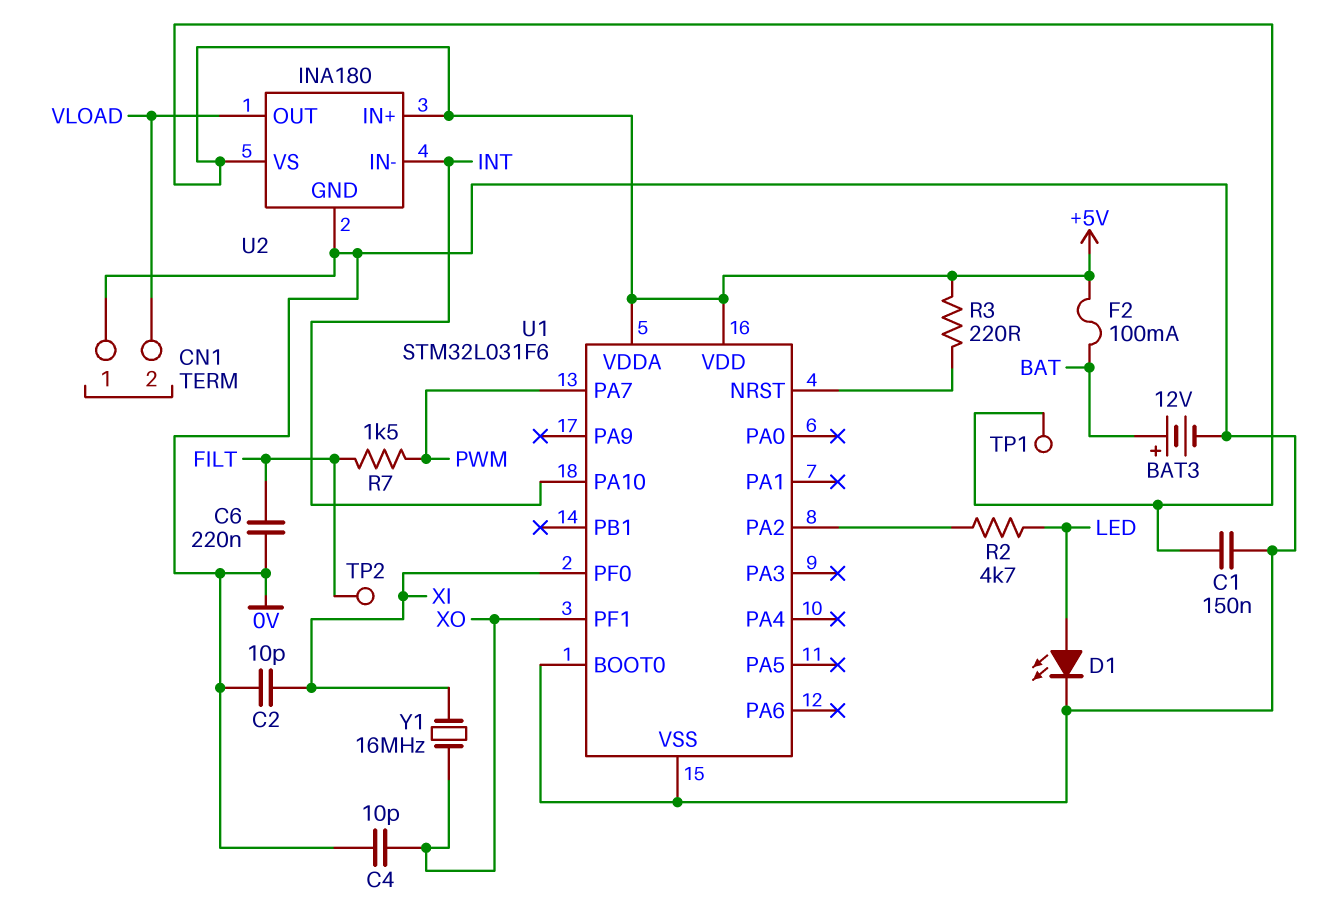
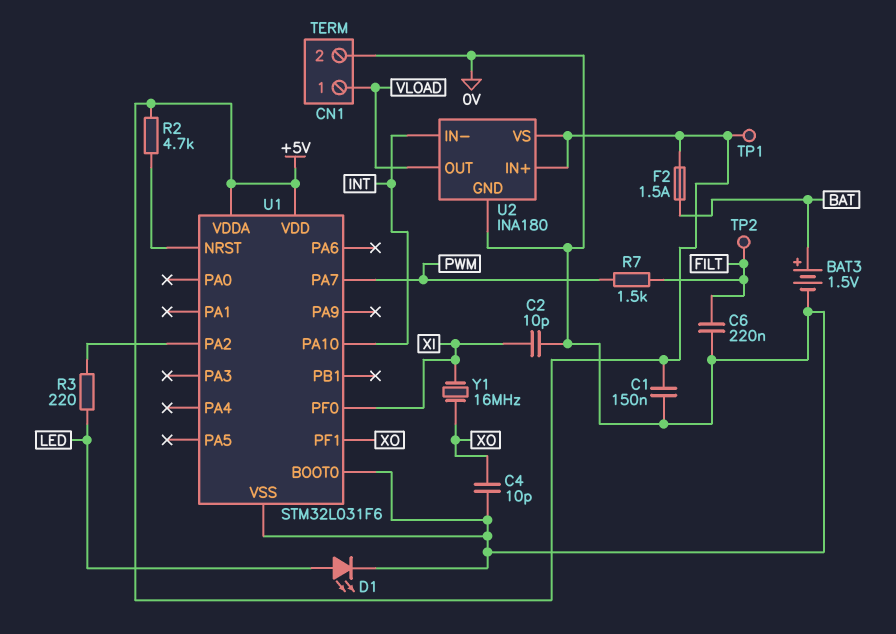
BAT3: 12V (plus BAT, minus 0V) -> 1.5V (plus BAT, minus 0V)
CN1 pin 1: 0V -> VLOAD
CN1 pin 2: VLOAD -> 0V
F2: 100mA (+5V, BAT) -> 1.5A (+5V, BAT)
R2: 4.7k (LED, U1/PA2) -> 4.7k (+5V, U1/NRST)
R3: 220 (+5V, U1/NRST) -> 220 (LED, U1/PA2)

